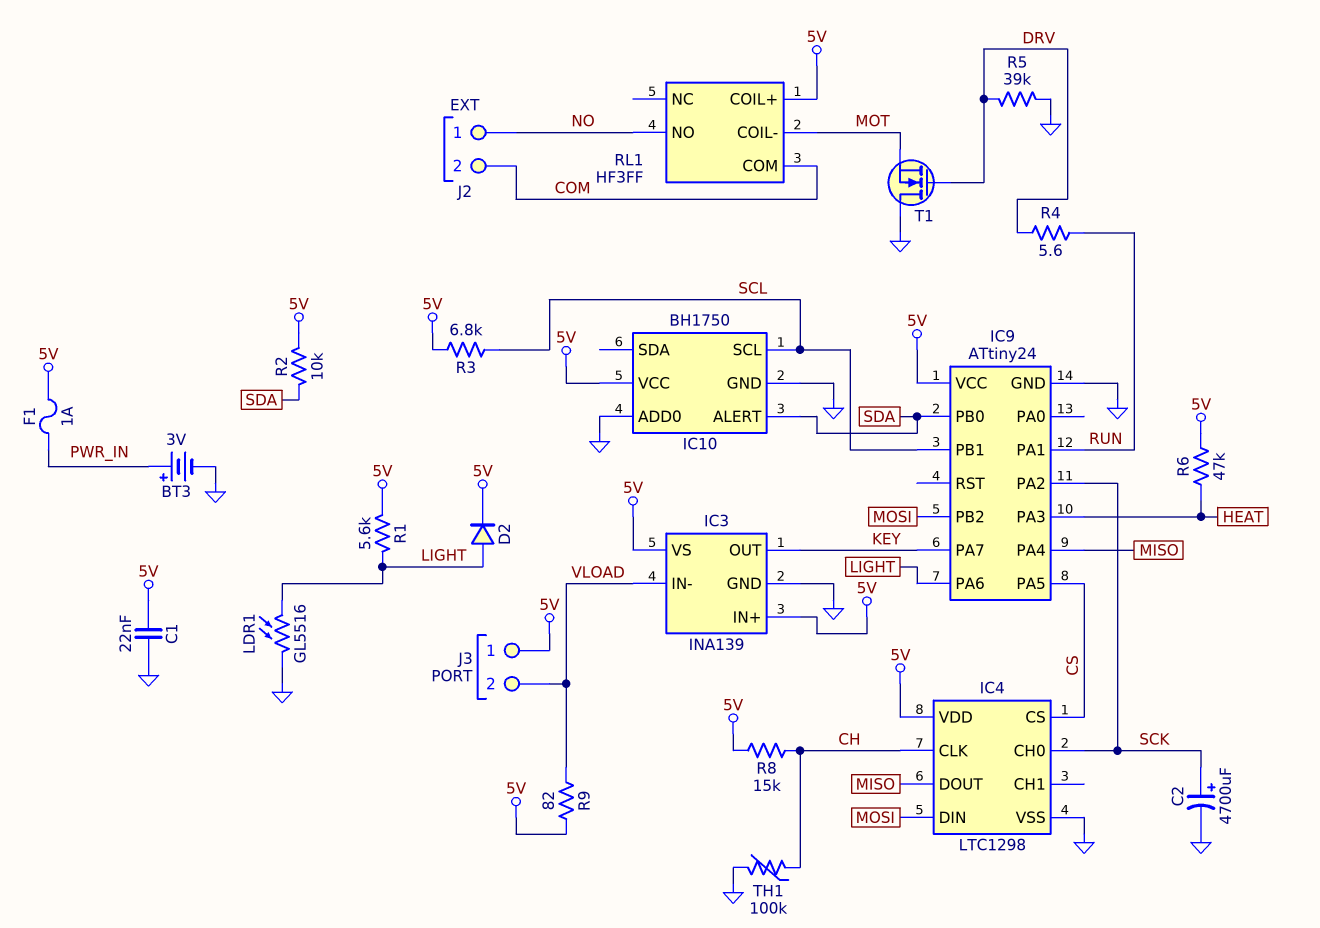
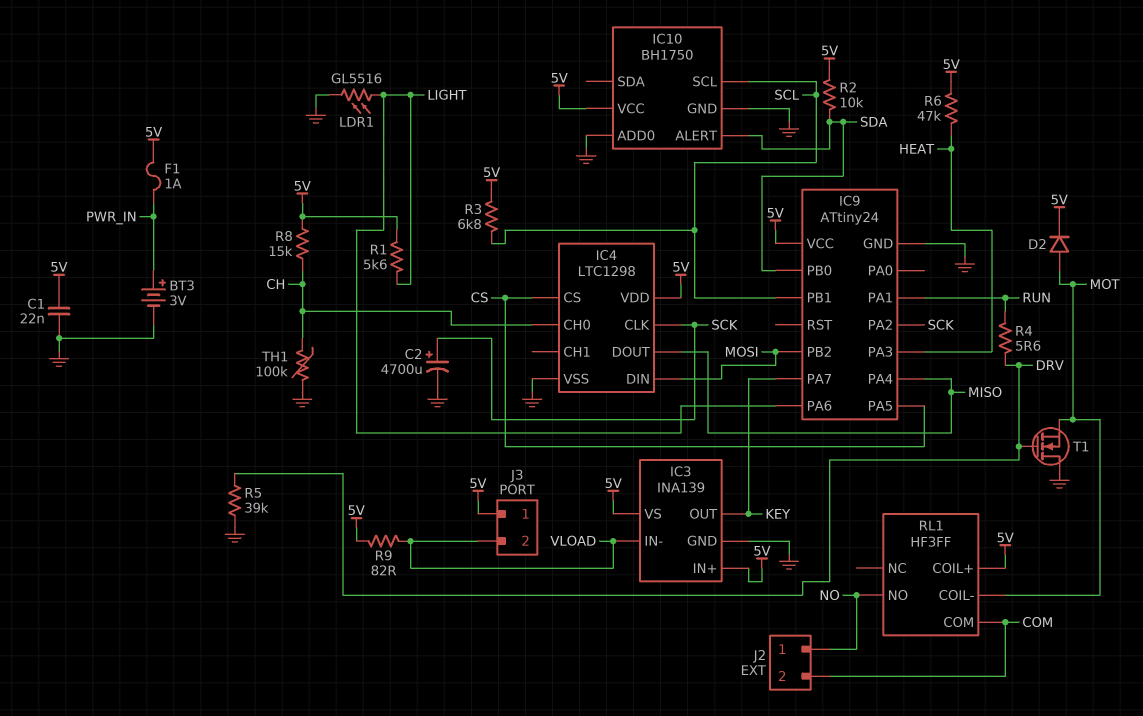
D2: diode (A LIGHT, K 5V) -> diode (A MOT, K 5V)
IC4 pin CH0: SCK -> CH
IC4 pin CLK: CH -> SCK

